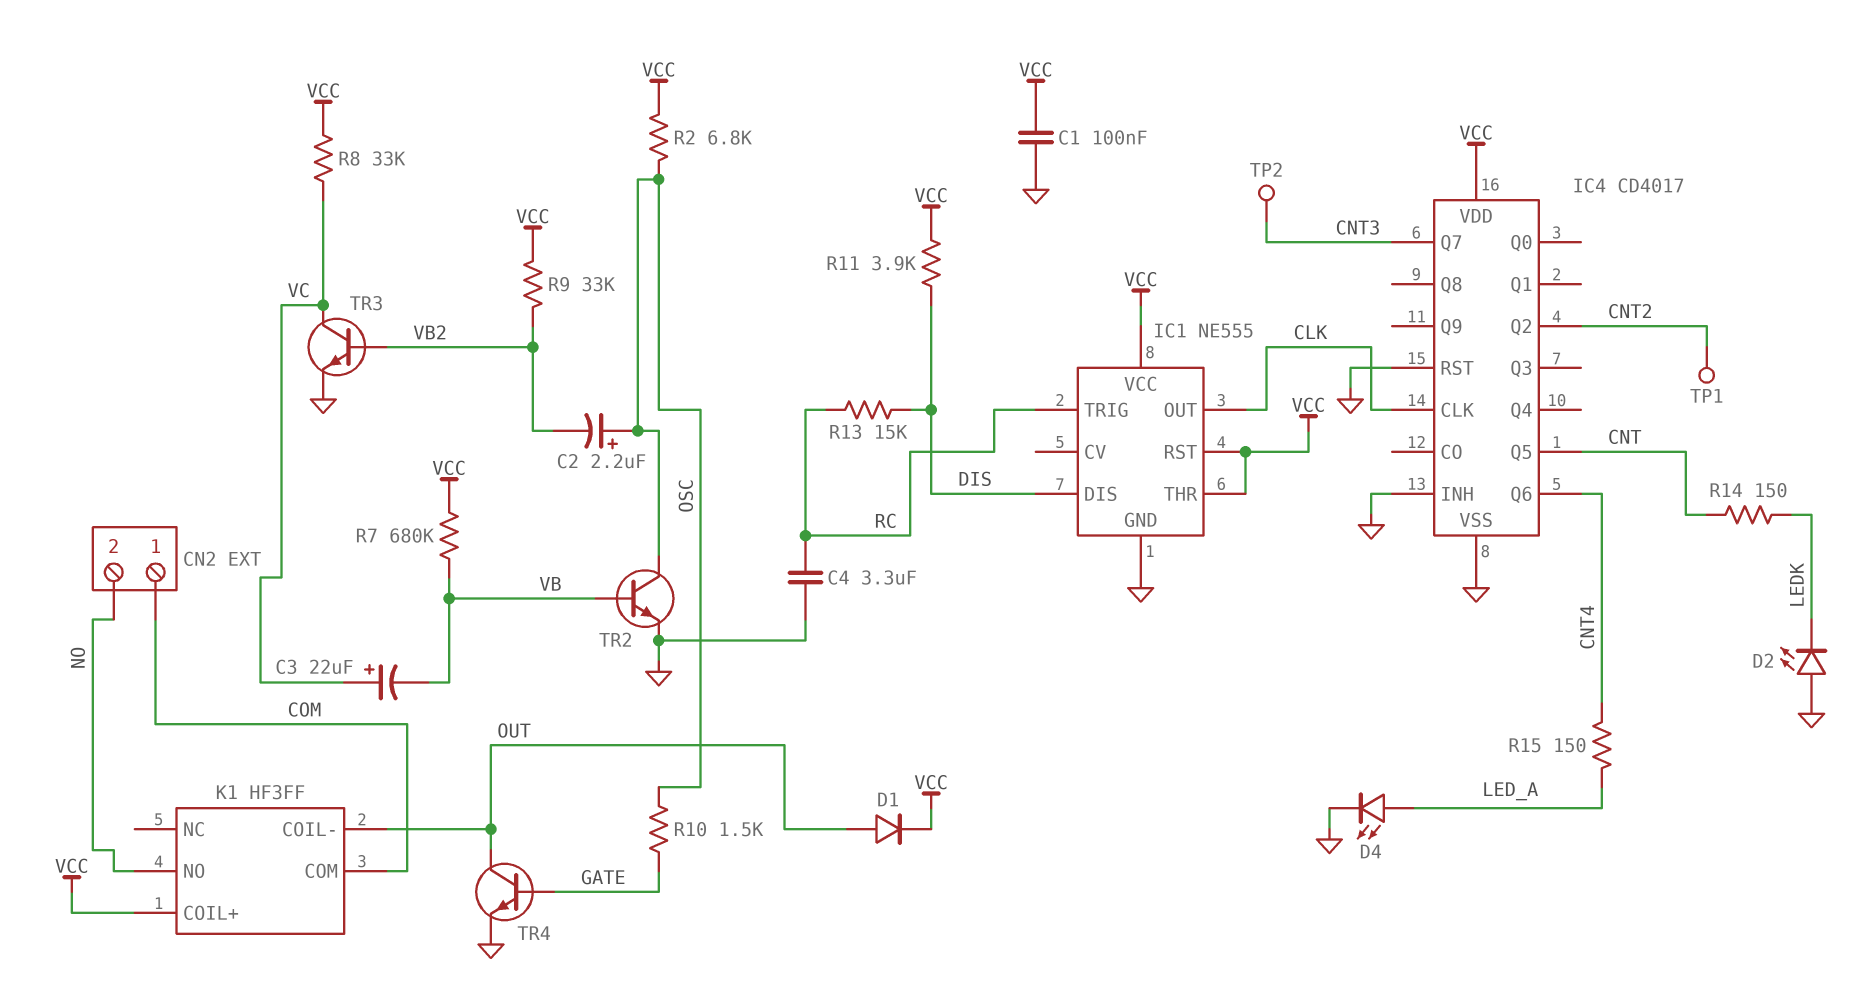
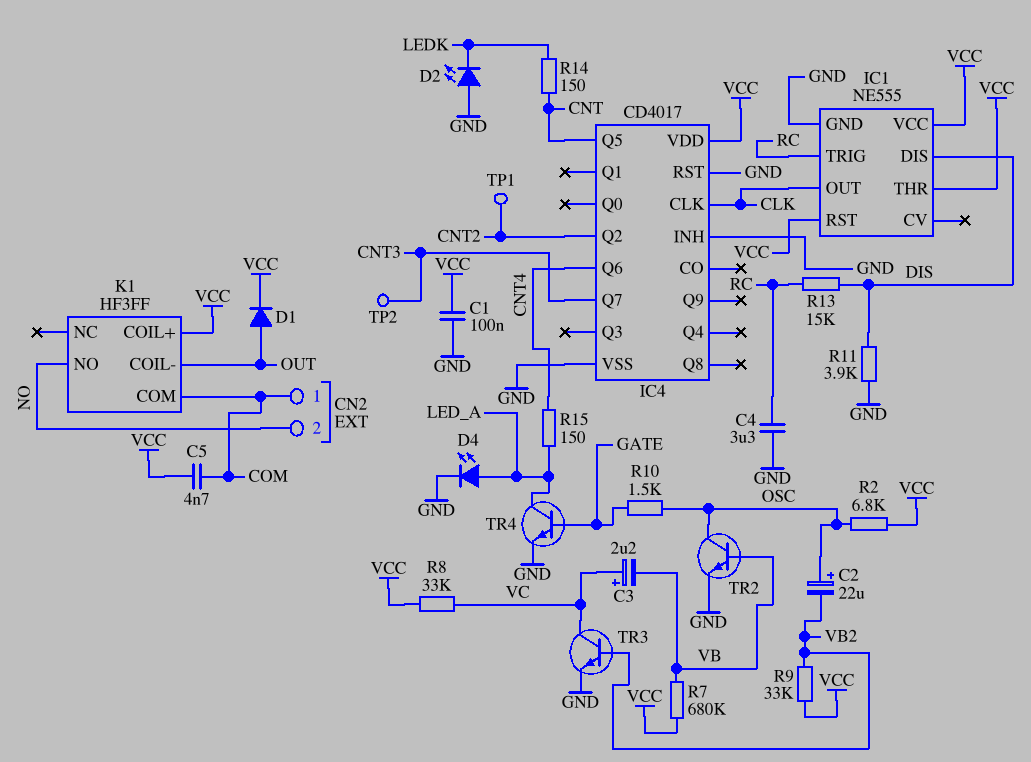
C2: 2.2uF (plus OSC, minus VB2) -> 22uF (plus OSC, minus VB2)
C3: 22uF (plus VC, minus VB) -> 2.2uF (plus VC, minus VB)
C5: none -> 4.7nF (COM, VCC)
R11: 3.9k (DIS, VCC) -> 3.9k (DIS, GND)
TR4: NPN (B GATE, C OUT, E GND) -> NPN (B GATE, C LED_A, E GND)

